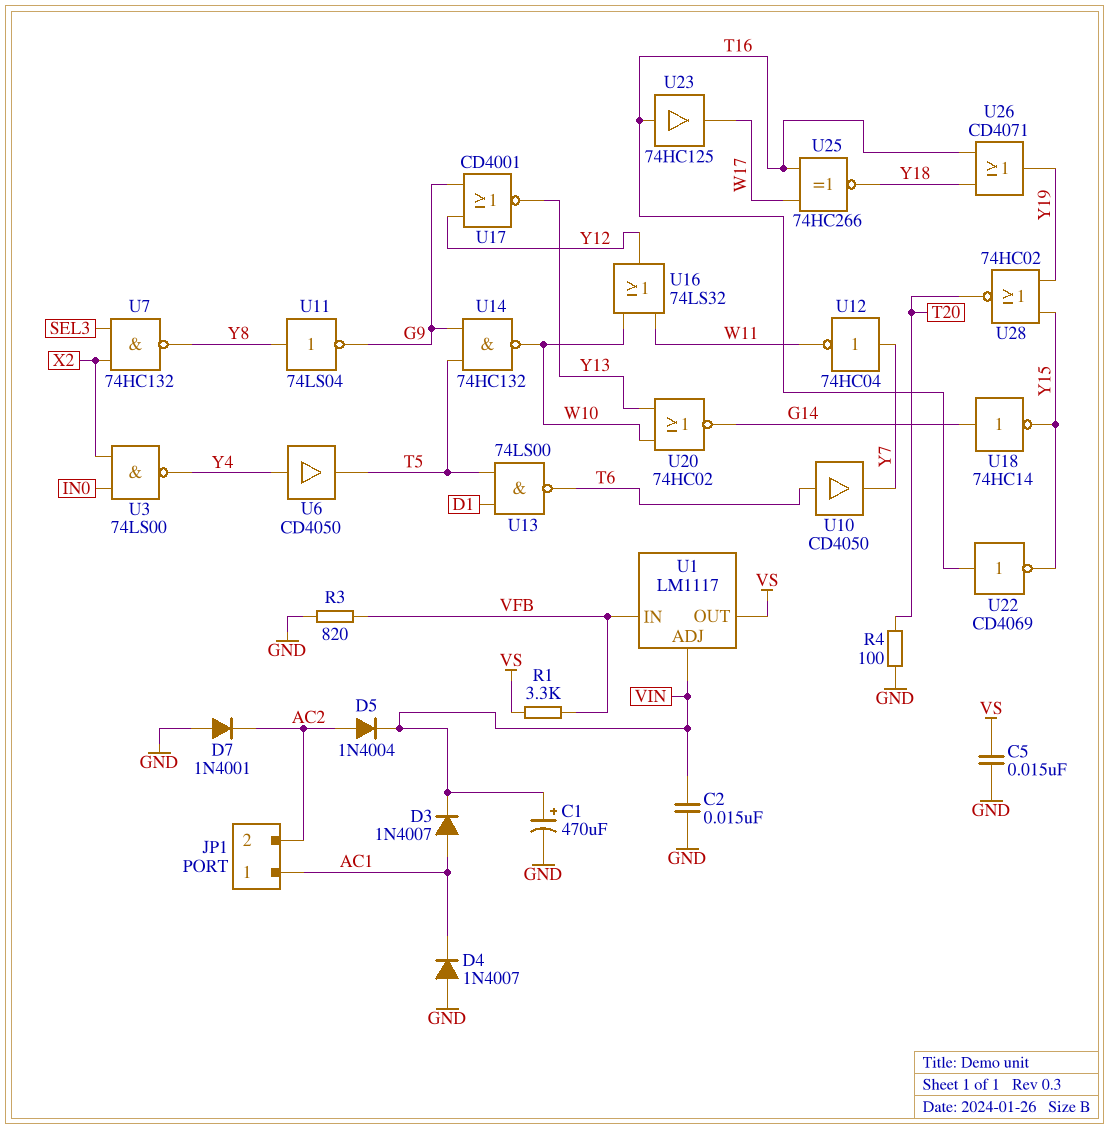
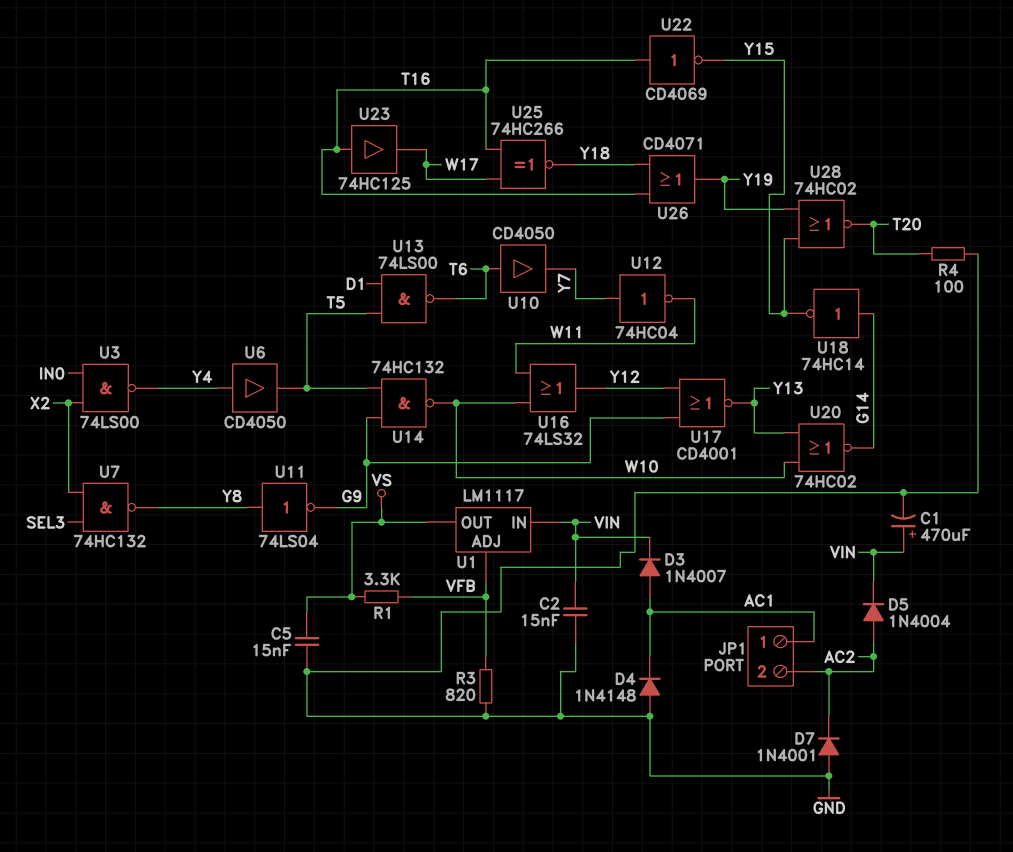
D4: diode 1N4007 (A GND, K AC1) -> diode 1N4148 (A GND, K AC1)
U1 pin ADJ: VIN -> VFB
U1 pin IN: VFB -> VIN

